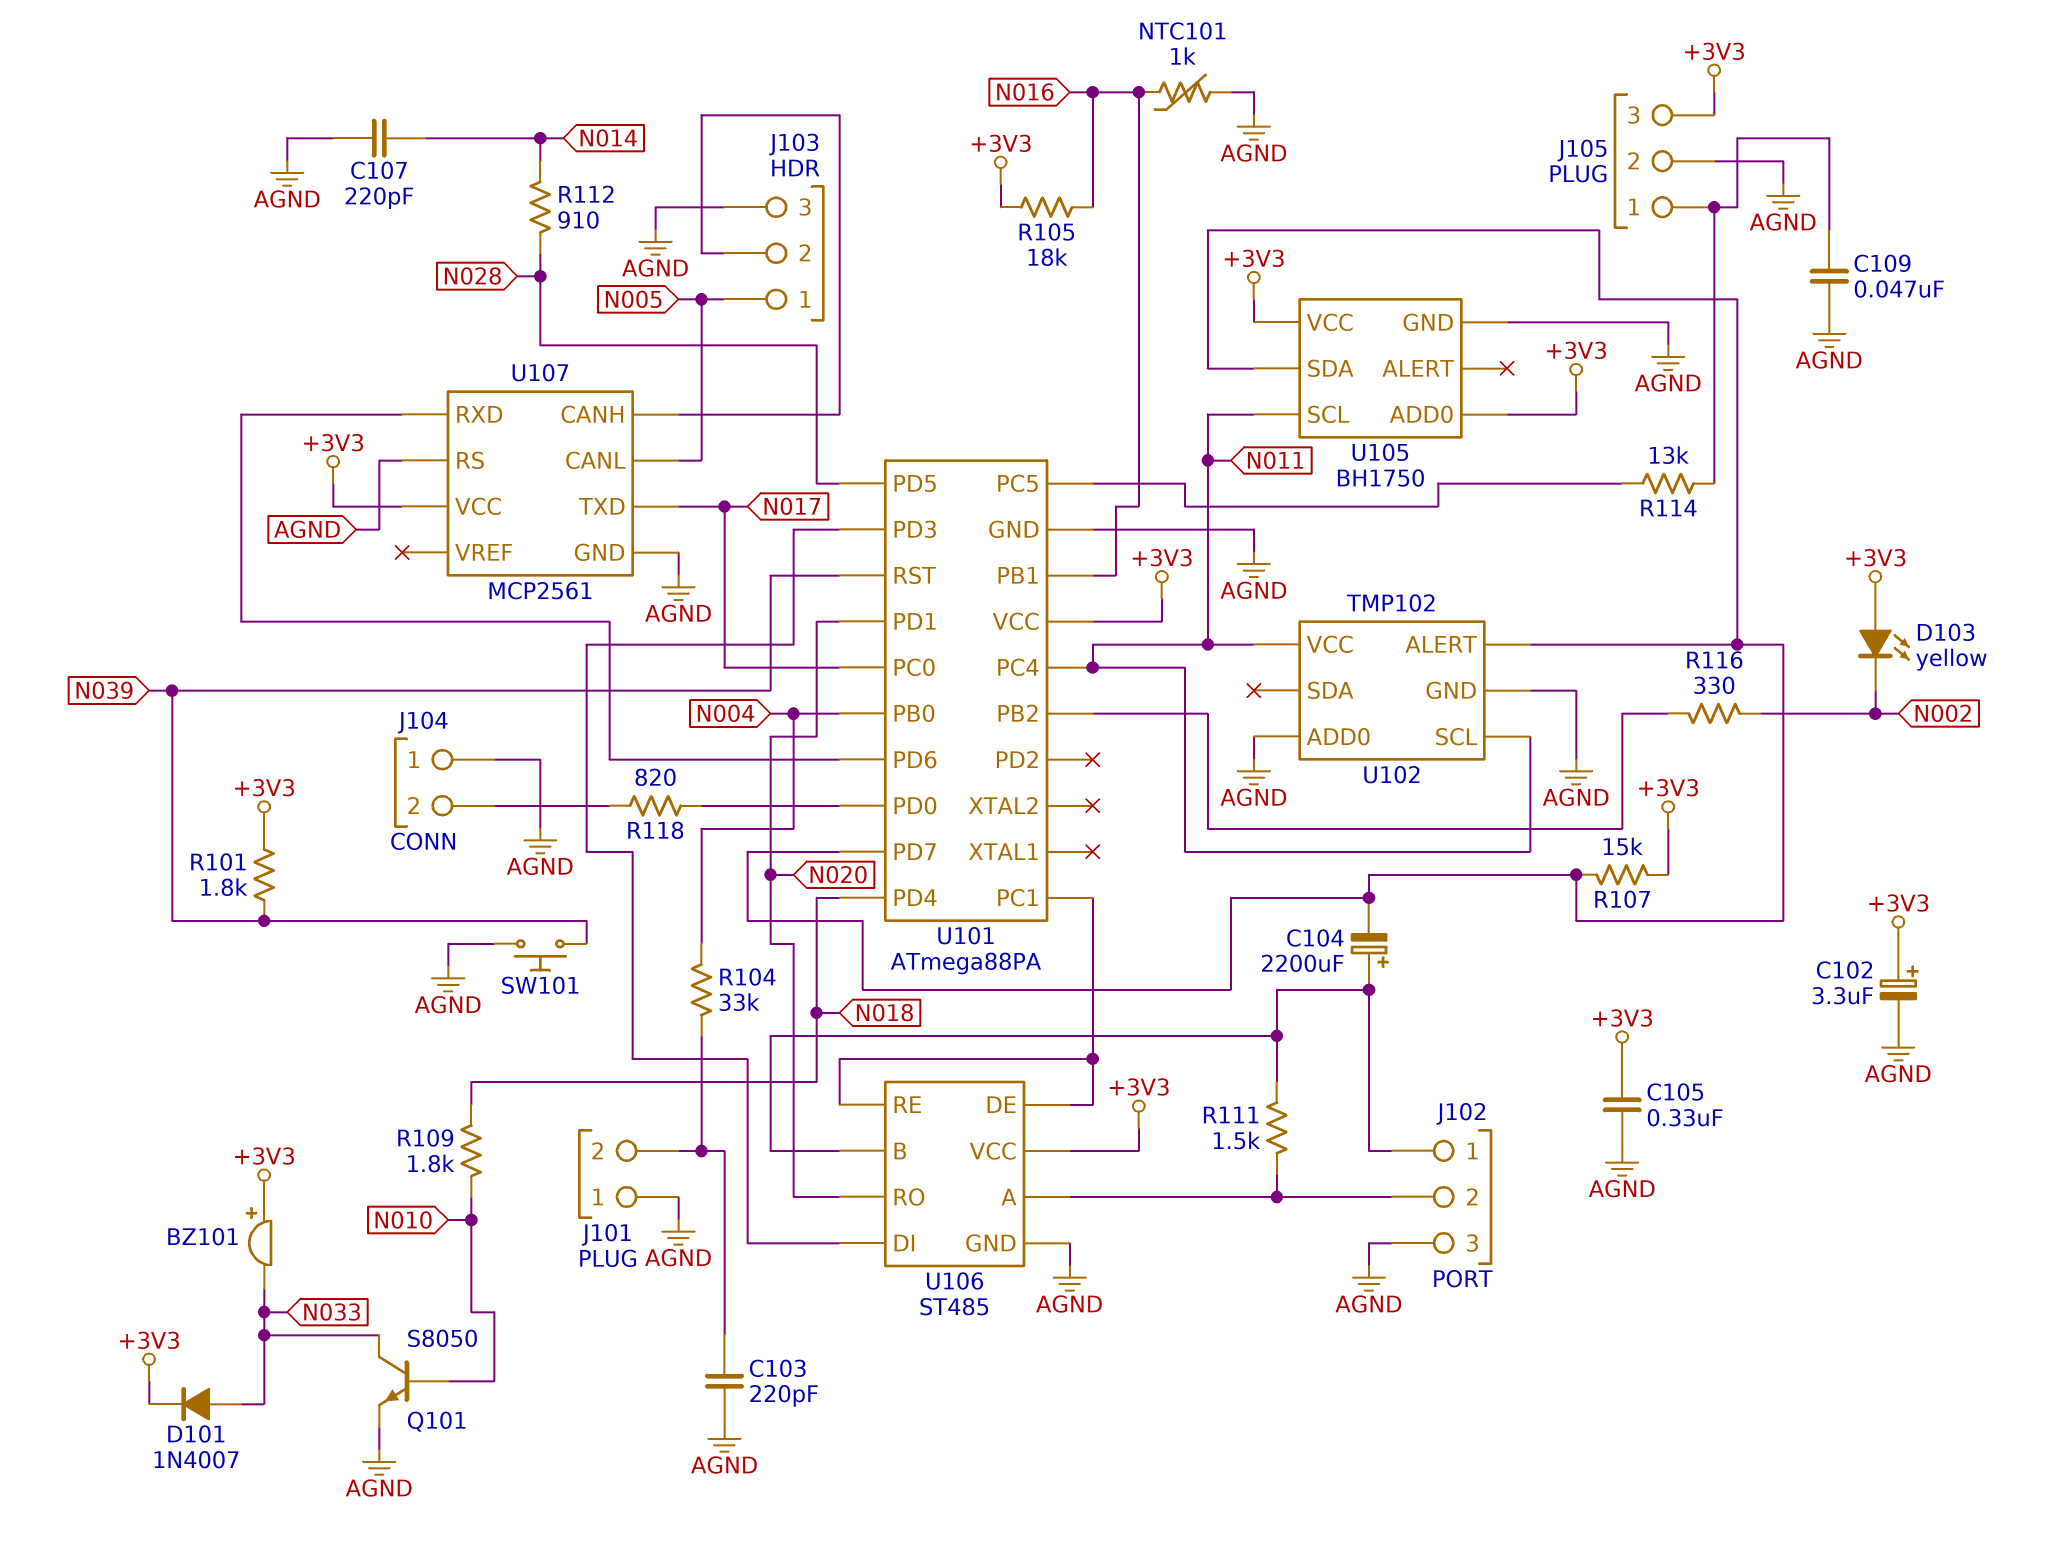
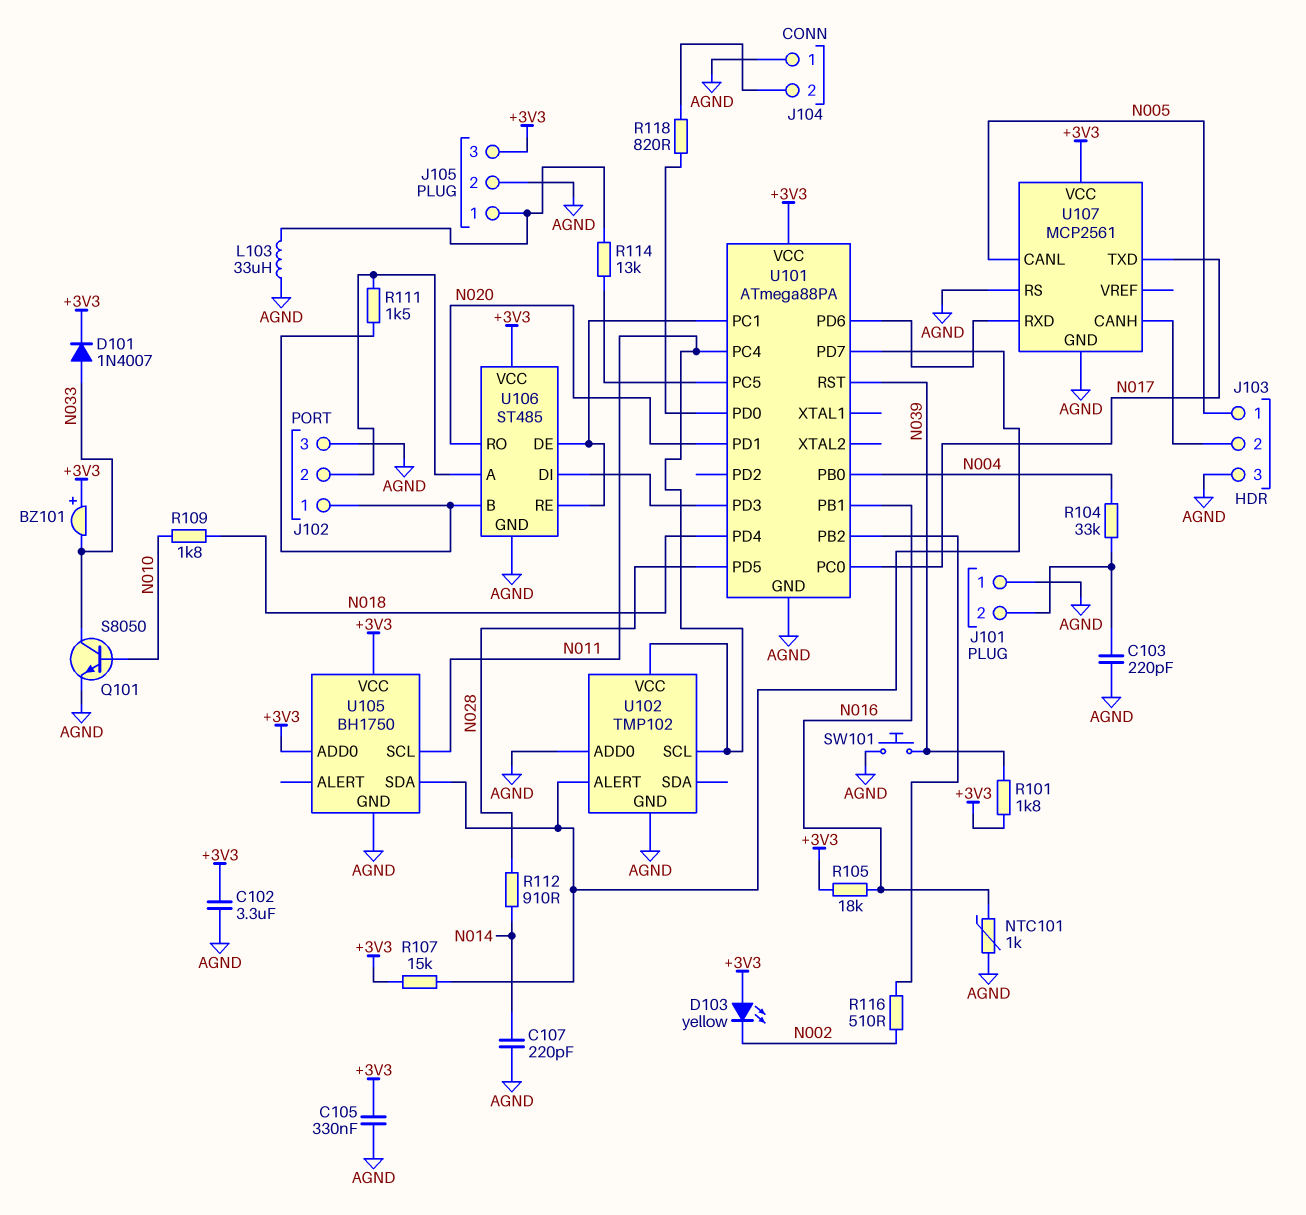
C102: 3.3uF (plus +3V3, minus AGND) -> 3.3uF (+3V3, AGND)
C104: 2200uF (plus J102/1, minus U101/PD7) -> none
C109: 47nF (AGND, J105/1) -> none
L103: none -> 33uH (AGND, J105/1)
R116: 330 (N002, U101/PB2) -> 510 (N002, U101/PB2)

